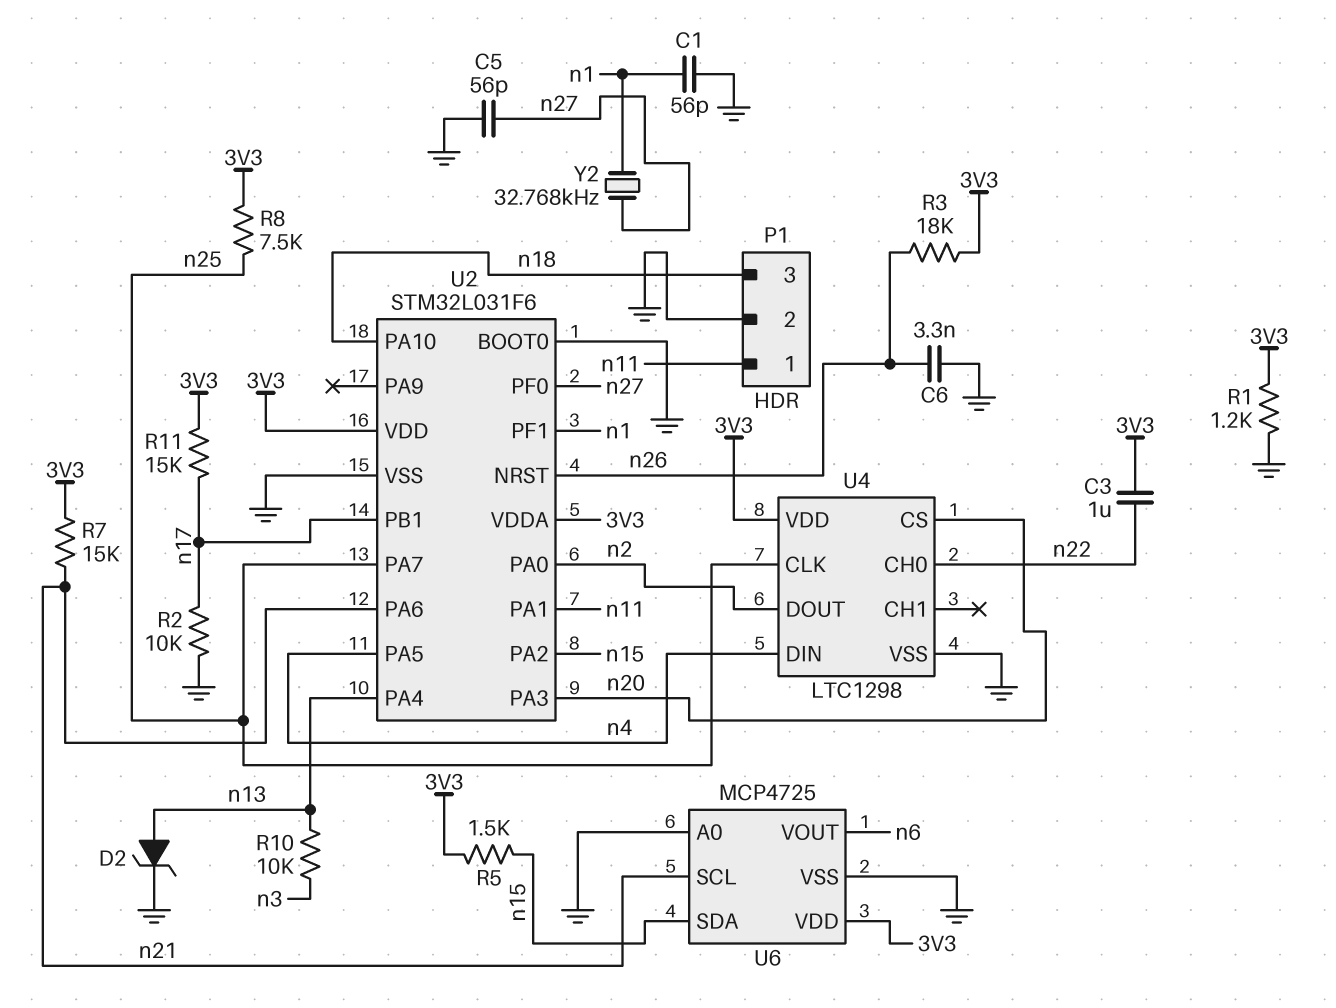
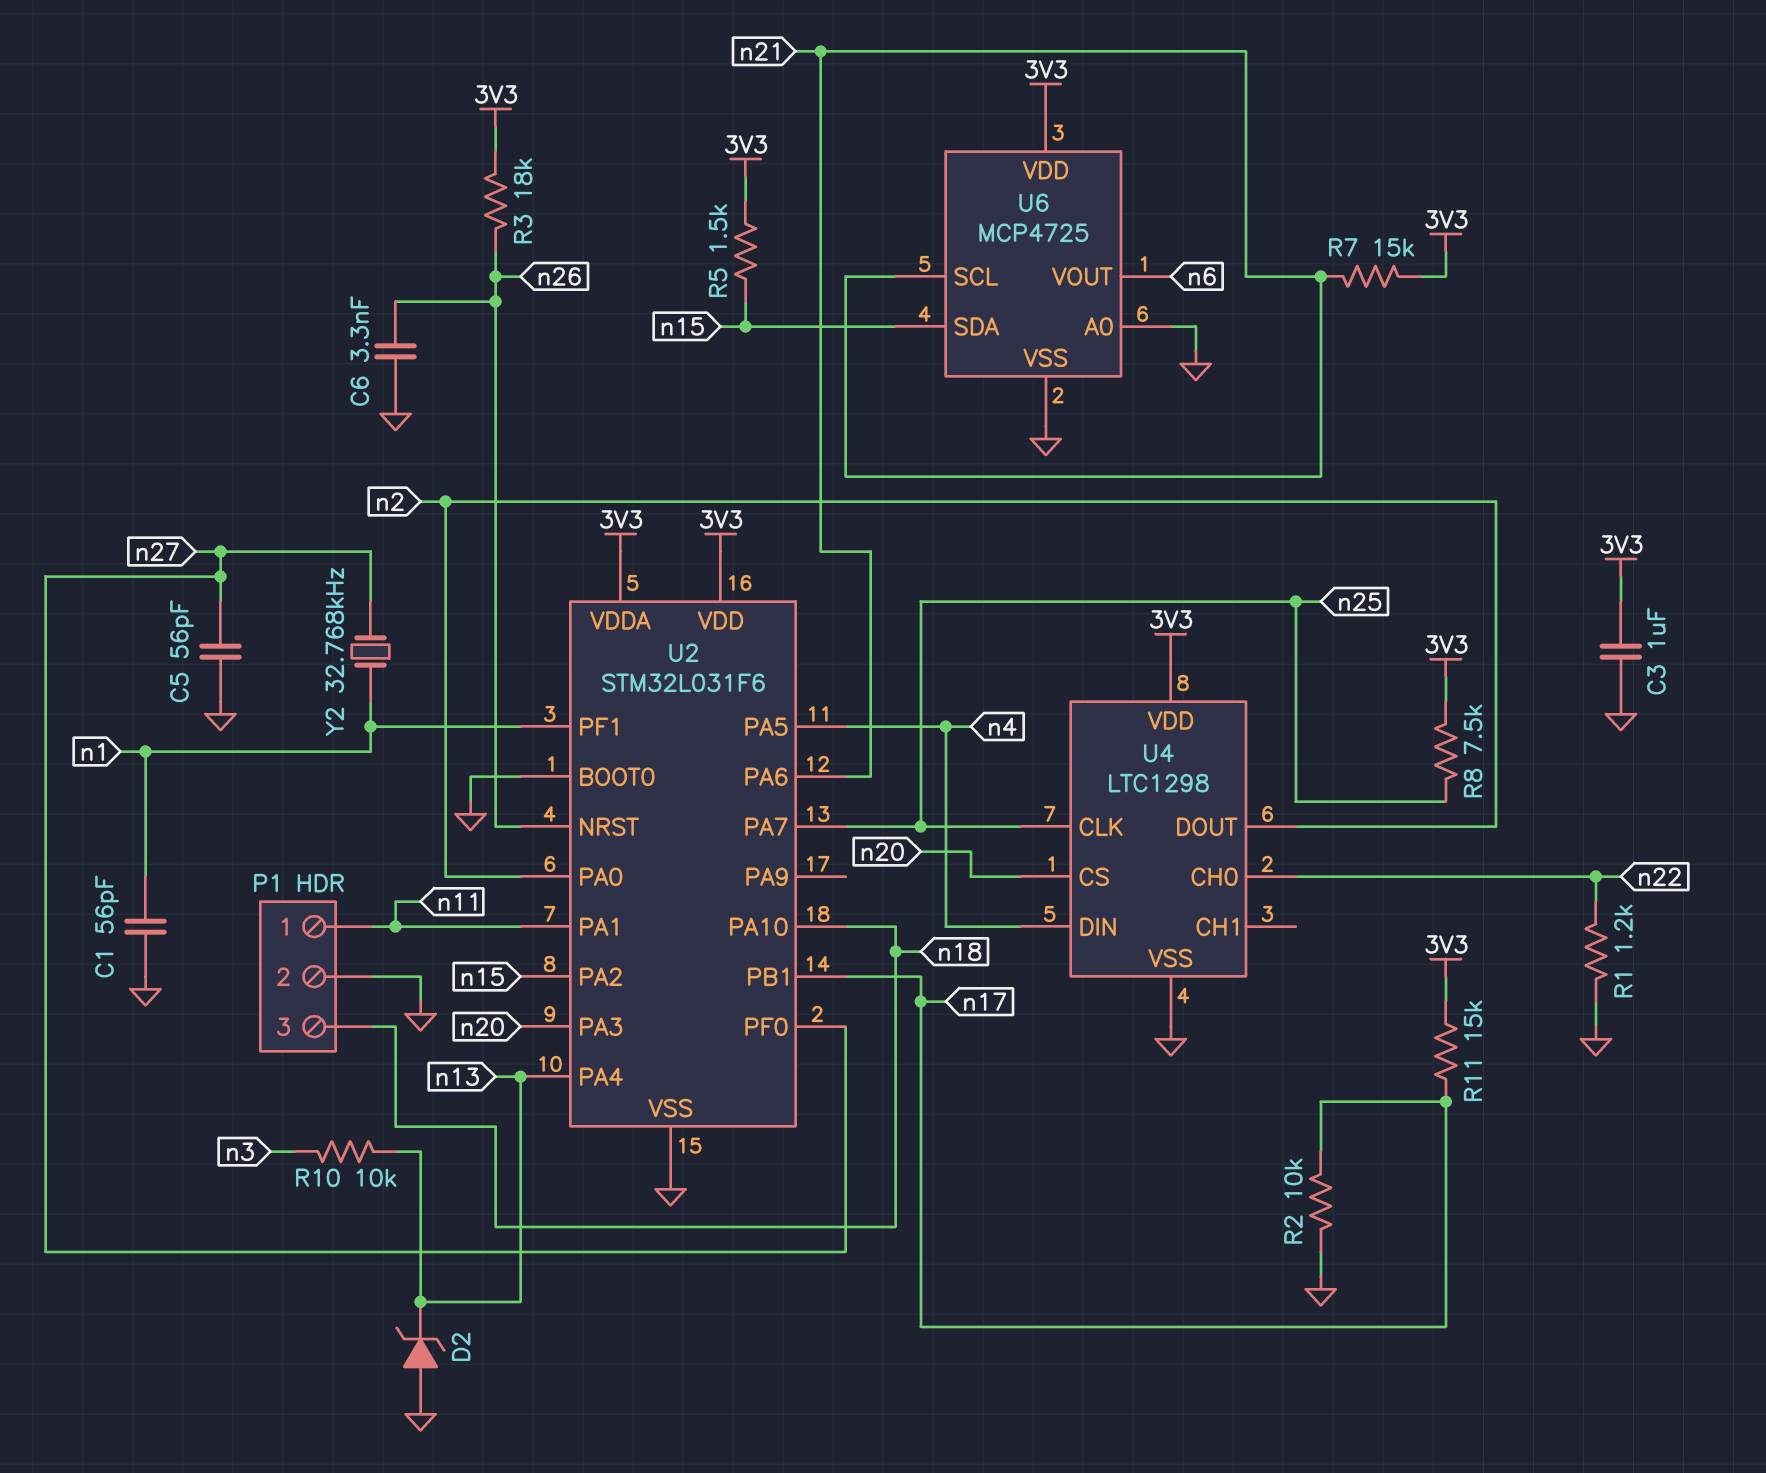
C3: 1uF (3V3, n22) -> 1uF (3V3, GND)
D2: zener (A n13, K GND) -> zener (A GND, K n13)
R1: 1.2k (3V3, GND) -> 1.2k (GND, n22)

